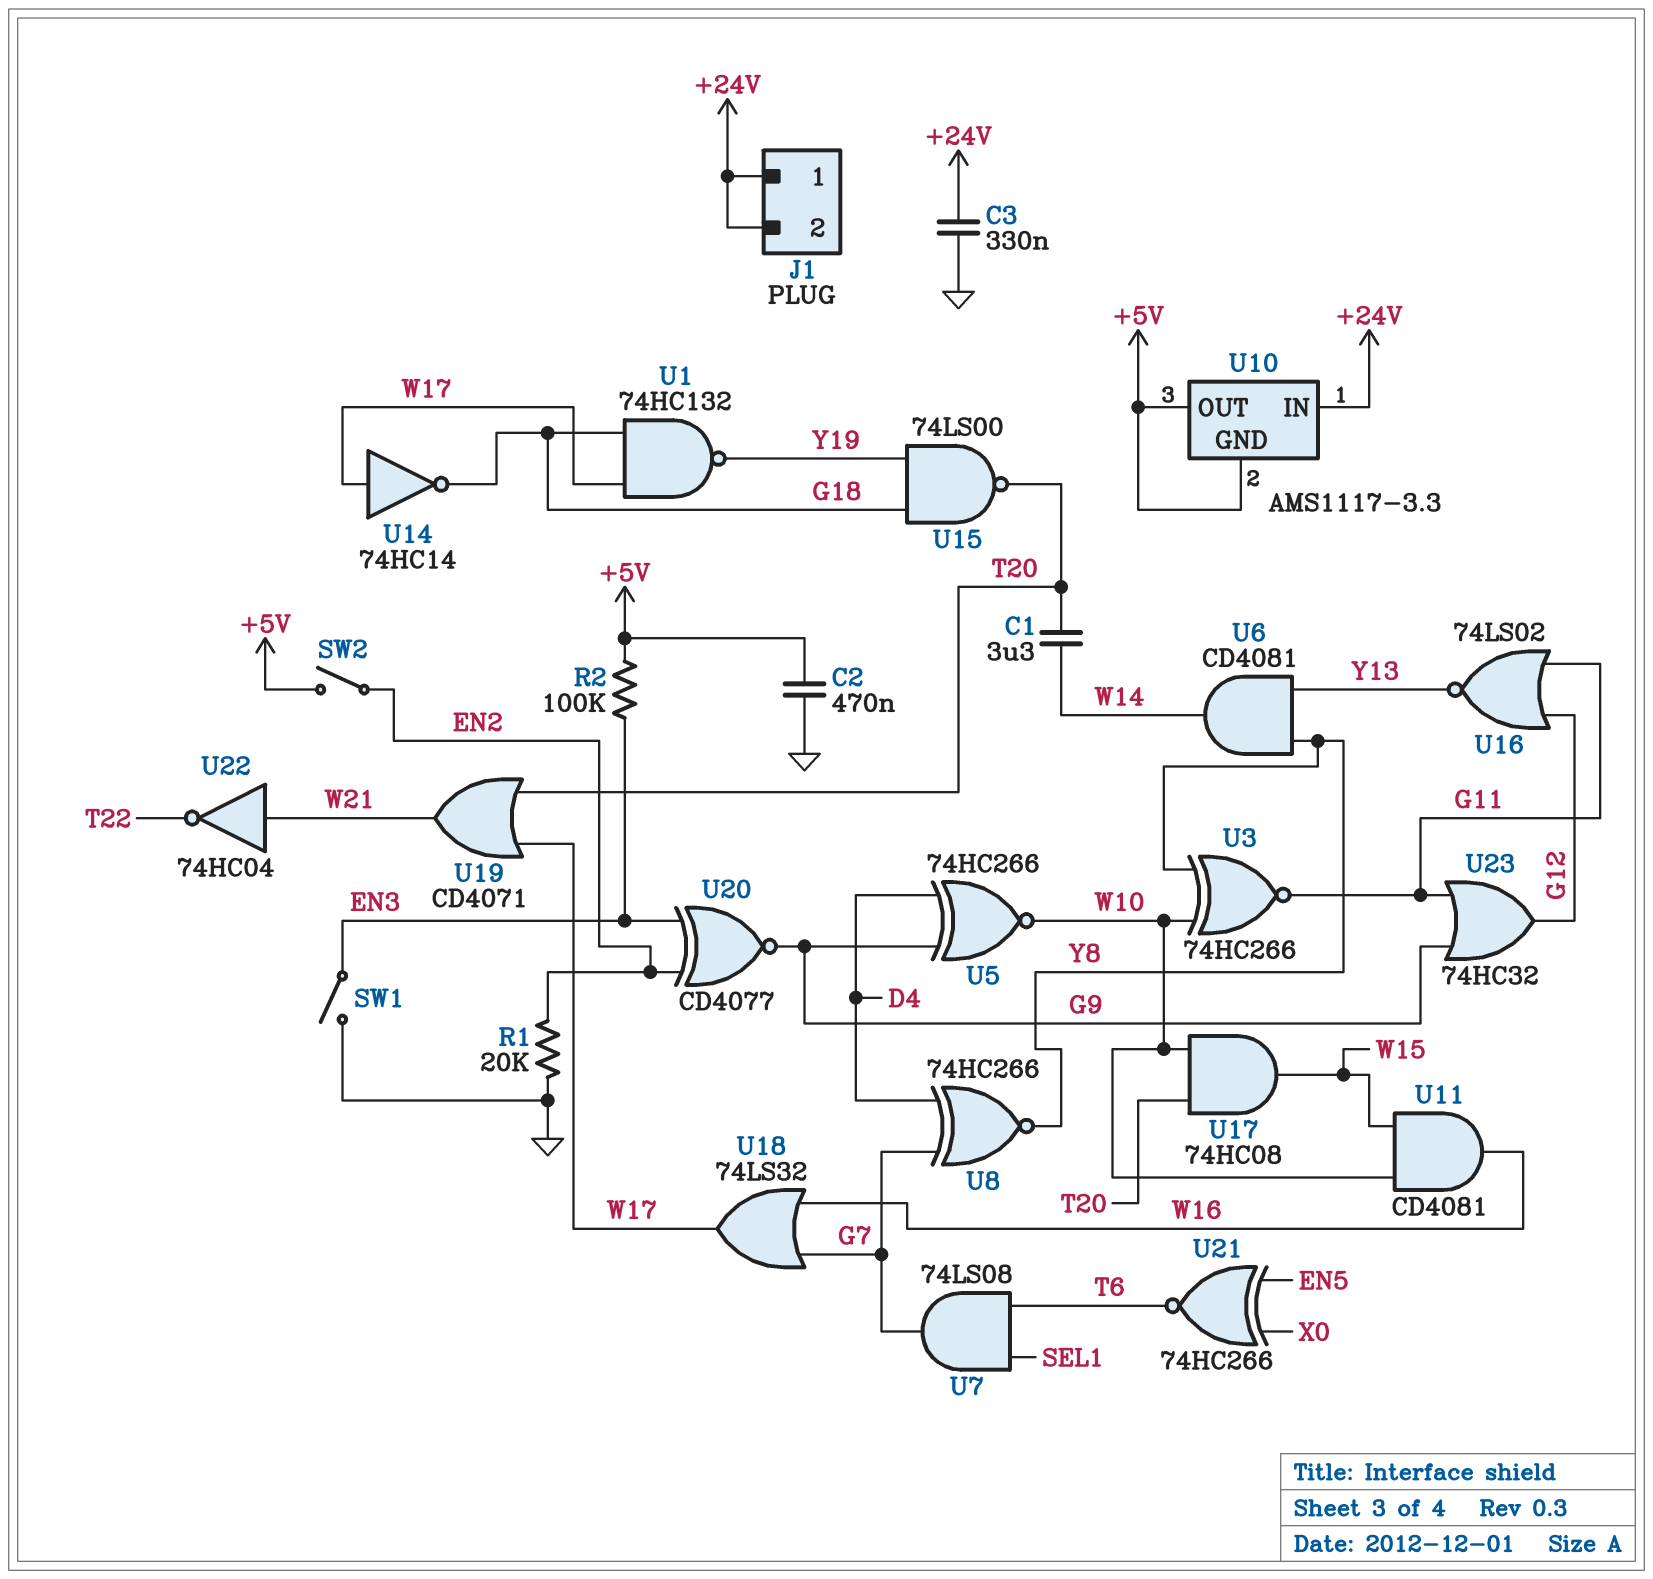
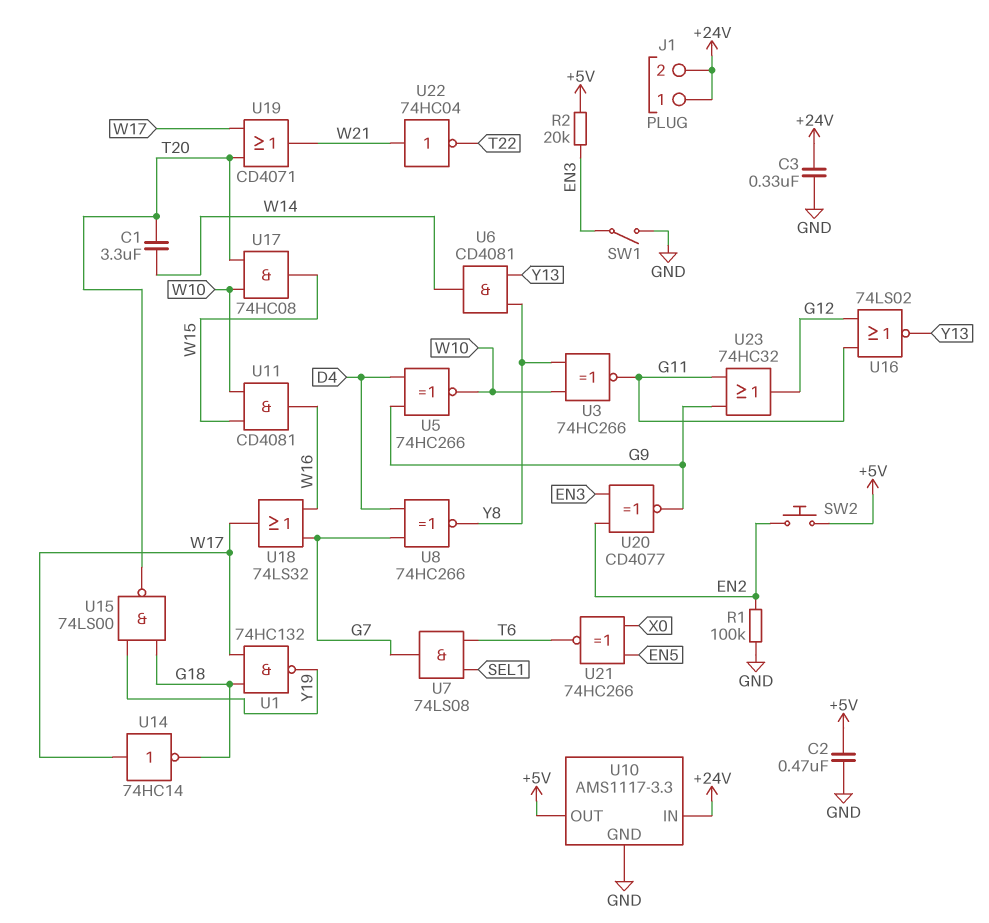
R1: 20k (EN2, GND) -> 100k (EN2, GND)
R2: 100k (+5V, EN3) -> 20k (+5V, EN3)
SW2: switch (+5V, EN2) -> button (+5V, EN2)
U10 pin GND: +5V -> GND

